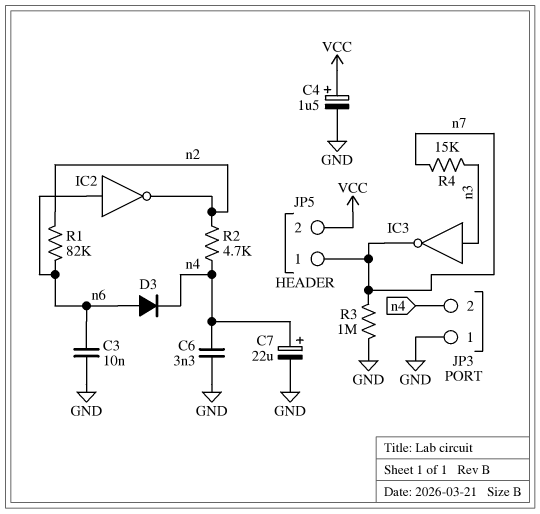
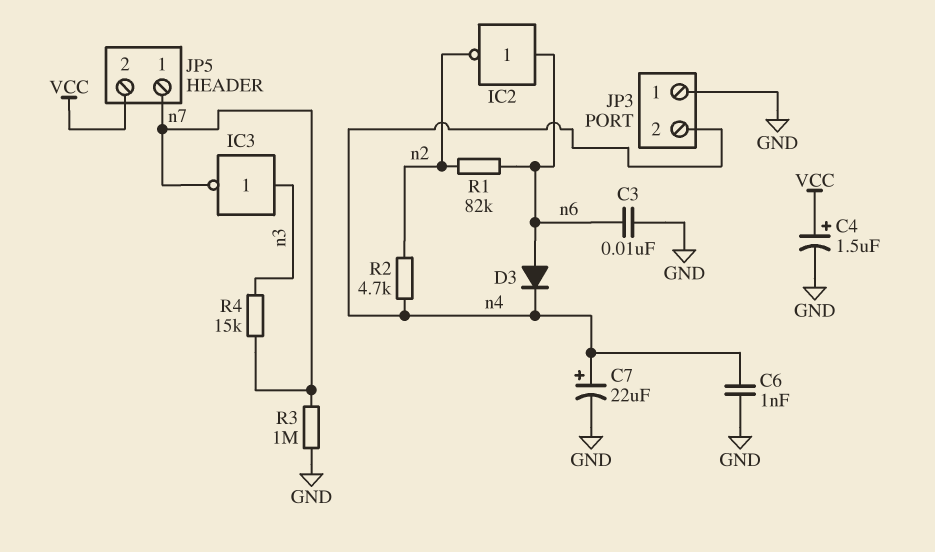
C6: 3.3nF (GND, n4) -> 1nF (GND, n4)

